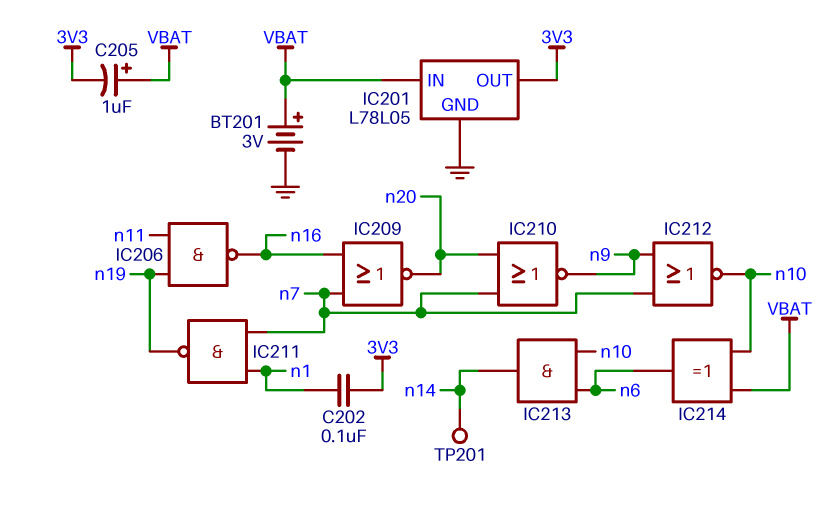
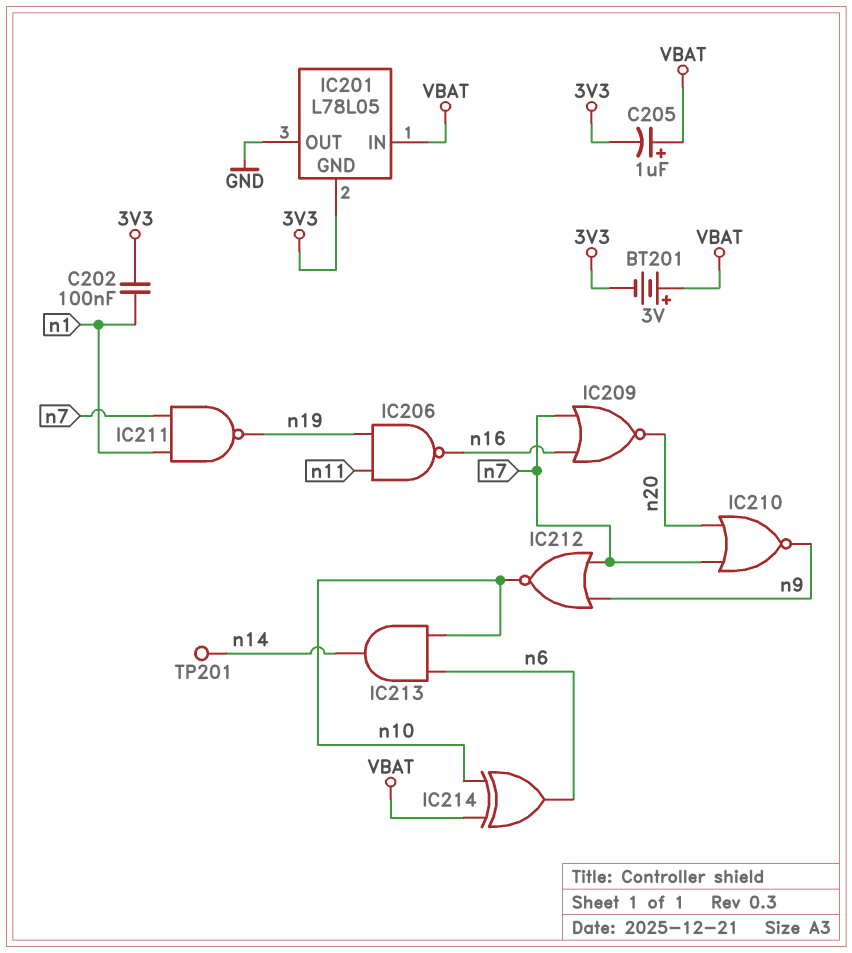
BT201: 3V (plus VBAT, minus GND) -> 3V (plus VBAT, minus 3V3)
IC201 pin GND: GND -> 3V3
IC201 pin OUT: 3V3 -> GND

